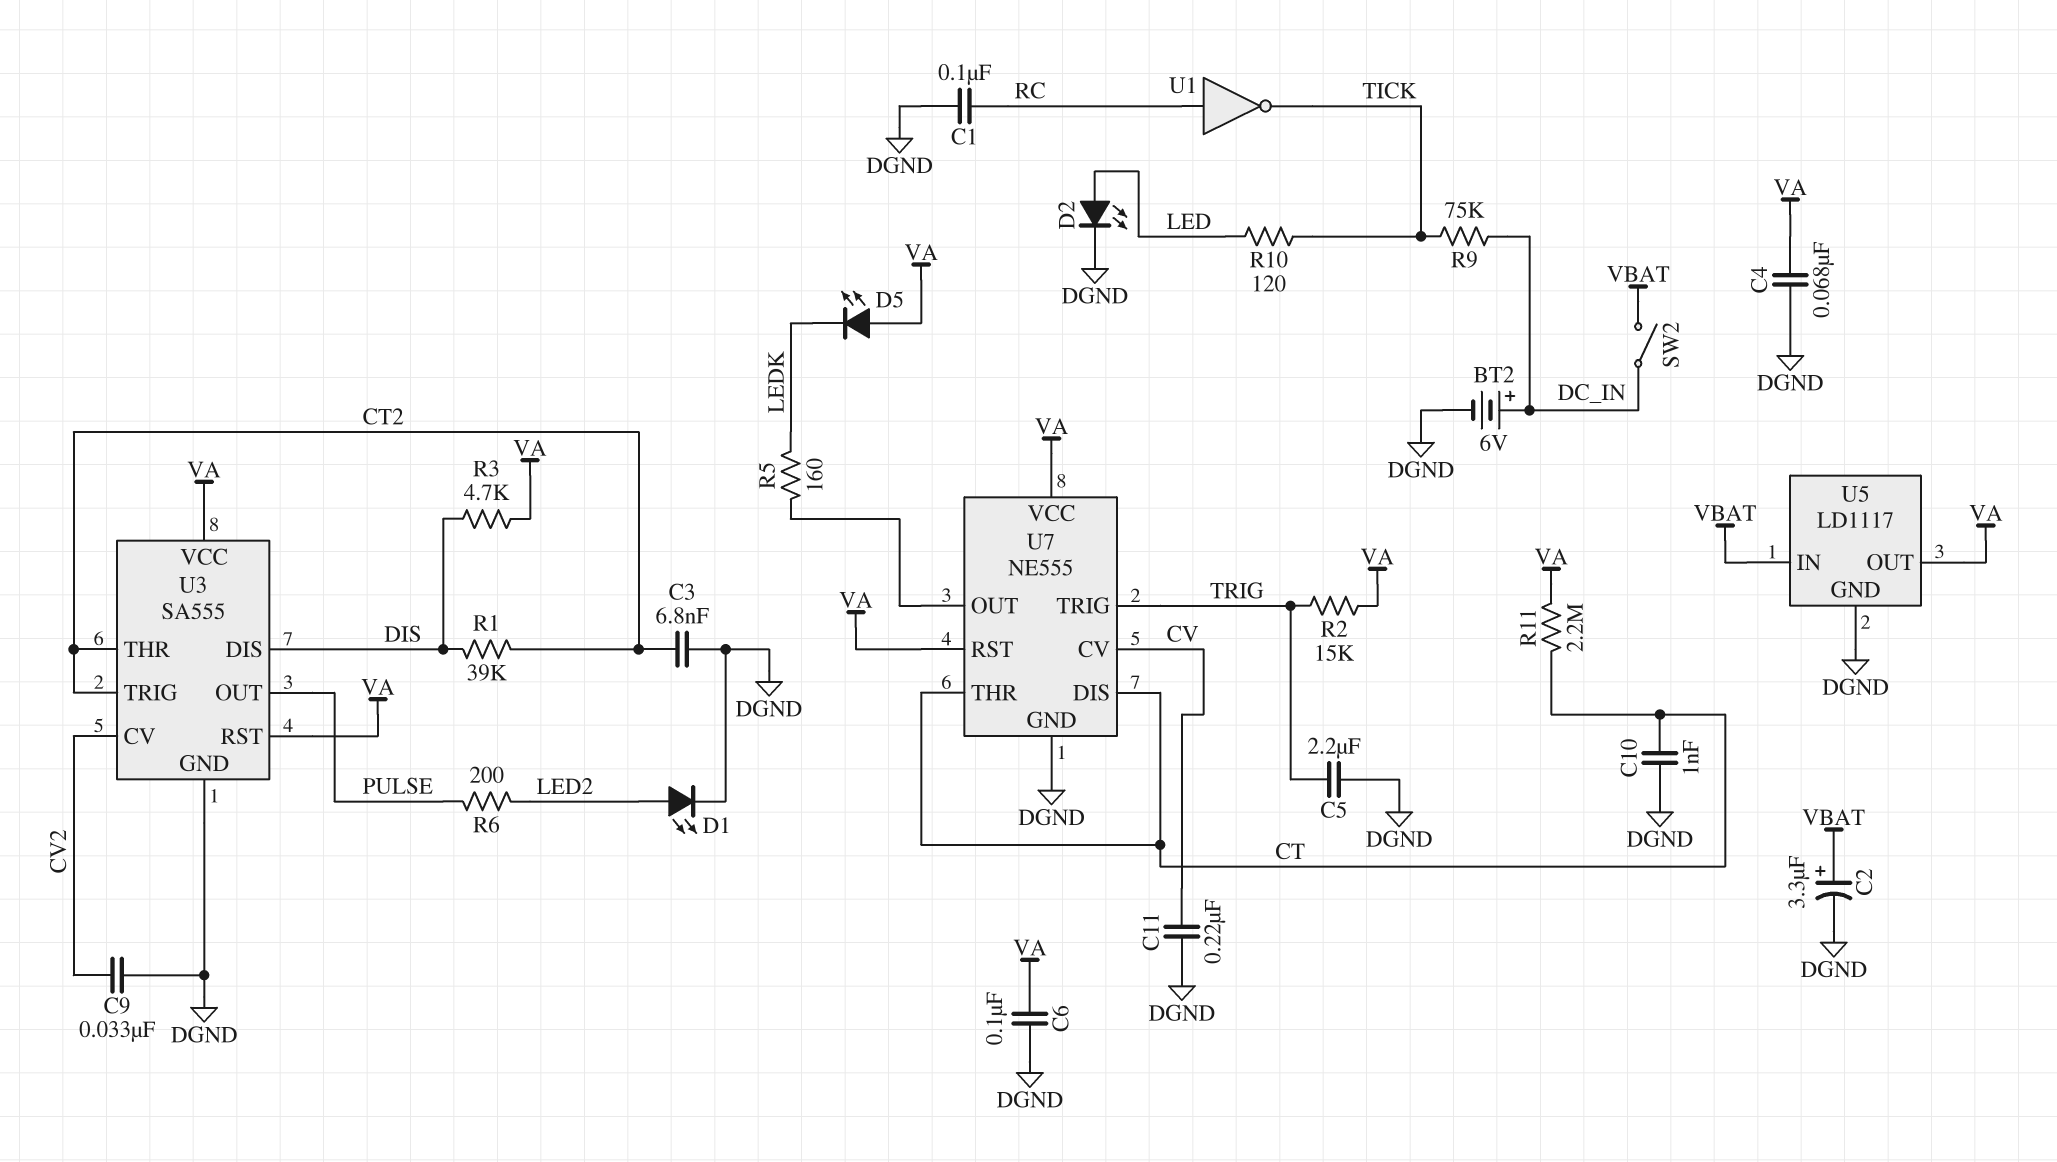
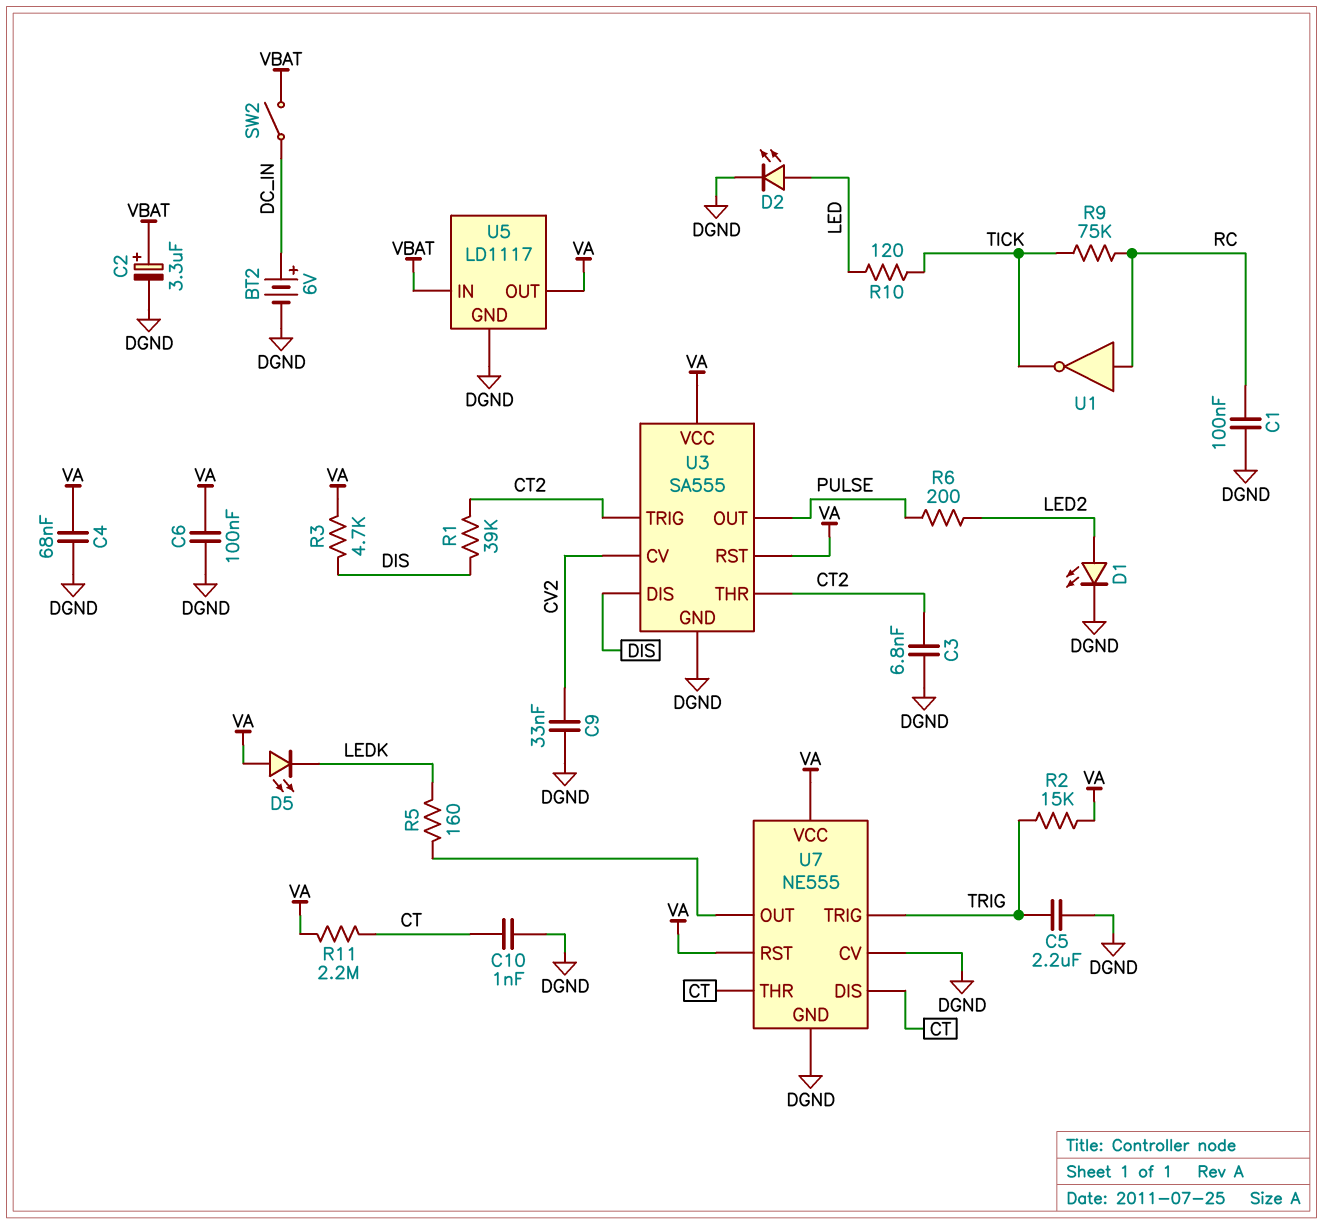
C11: 220nF (CV, DGND) -> none
R9: 75k (DC_IN, TICK) -> 75k (RC, TICK)
U7 pin CV: CV -> DGND

